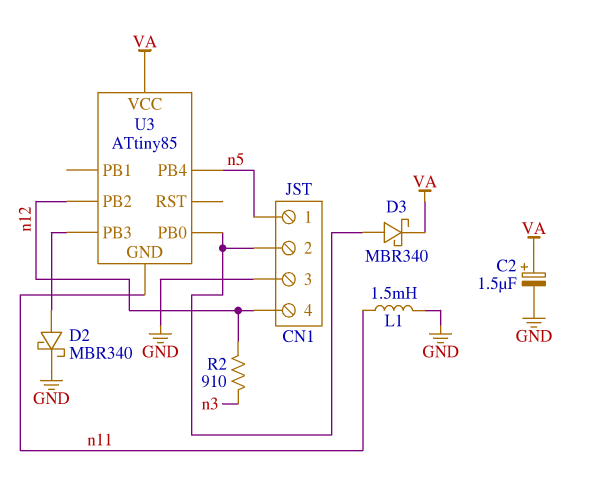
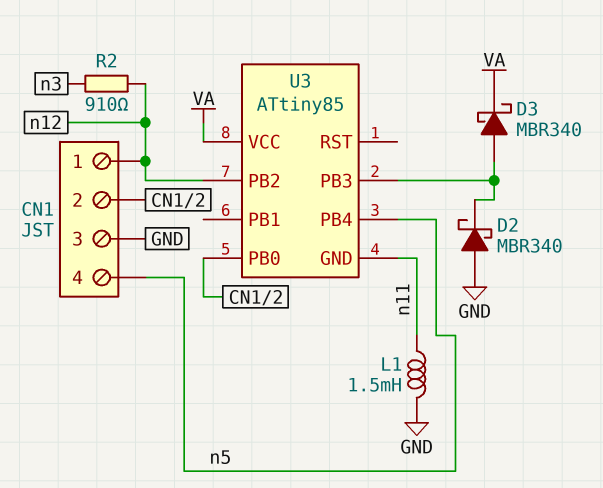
C2: 1.5uF (plus VA, minus GND) -> none
CN1 pin 1: n5 -> n12
CN1 pin 4: n12 -> n5
D2: schottky MBR340 (A U3/PB3, K GND) -> schottky MBR340 (A GND, K U3/PB3)
D3: schottky MBR340 (A CN1/2, K VA) -> schottky MBR340 (A U3/PB3, K VA)

